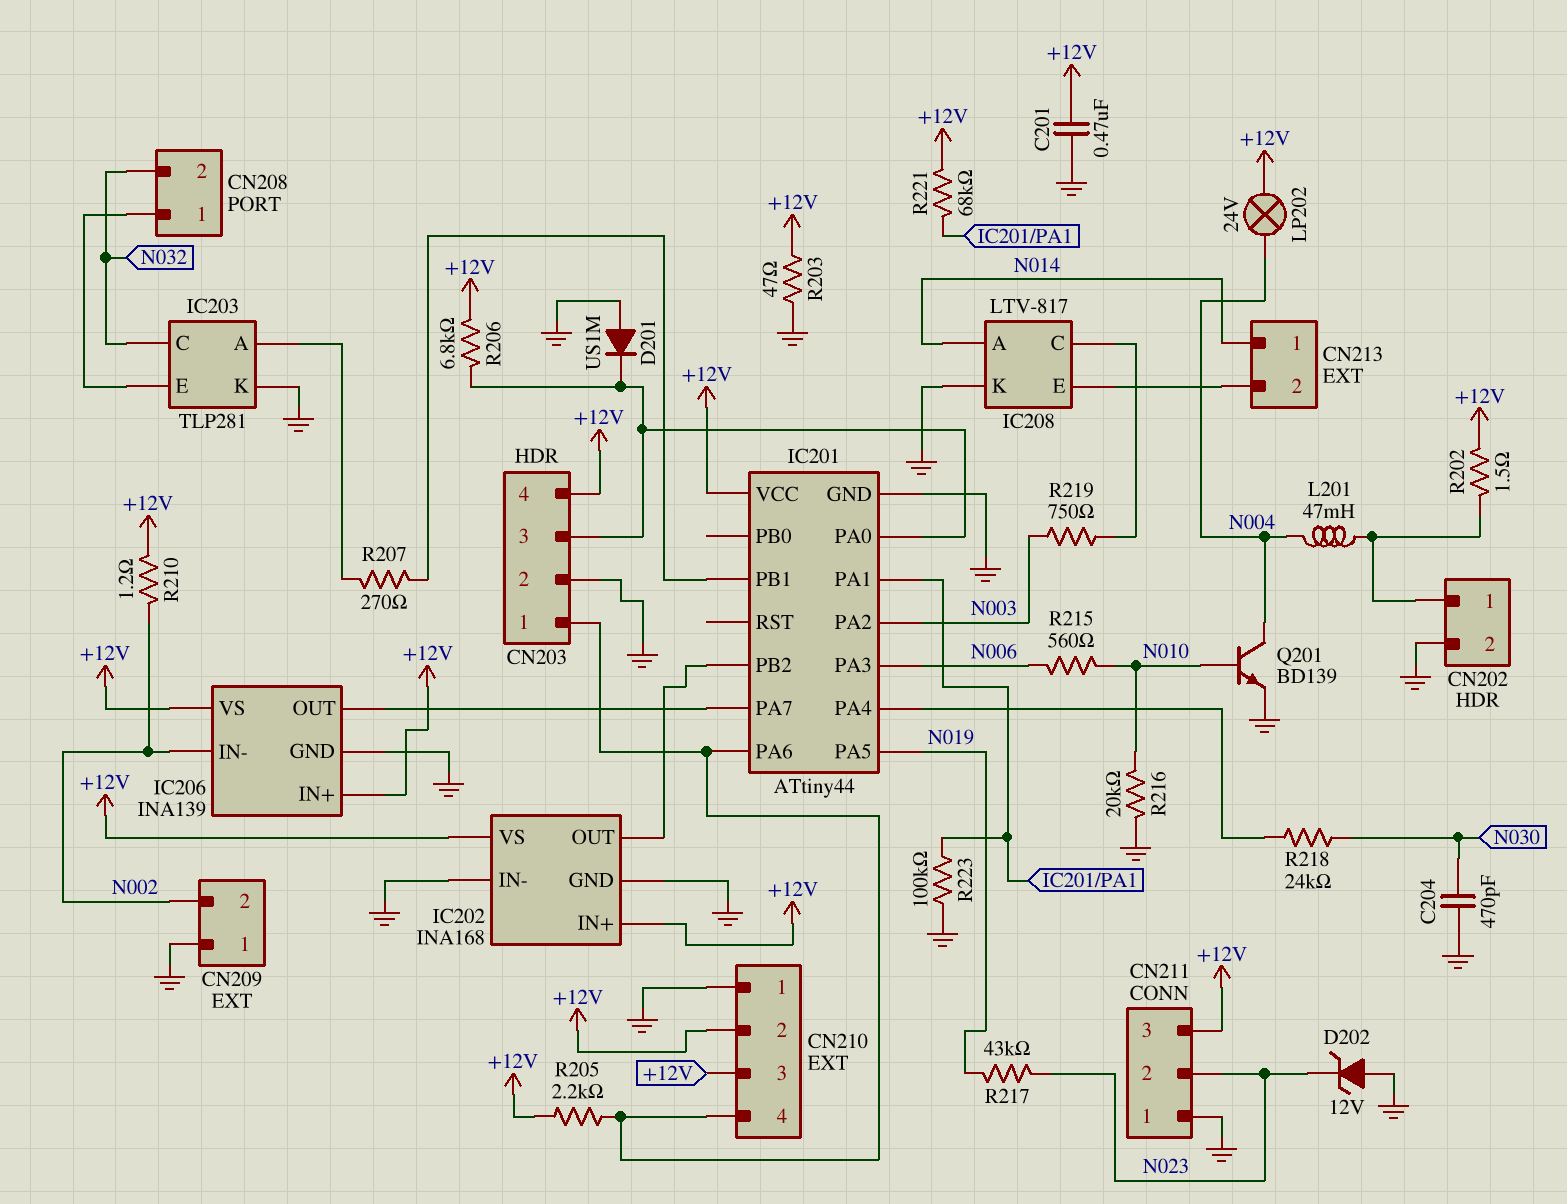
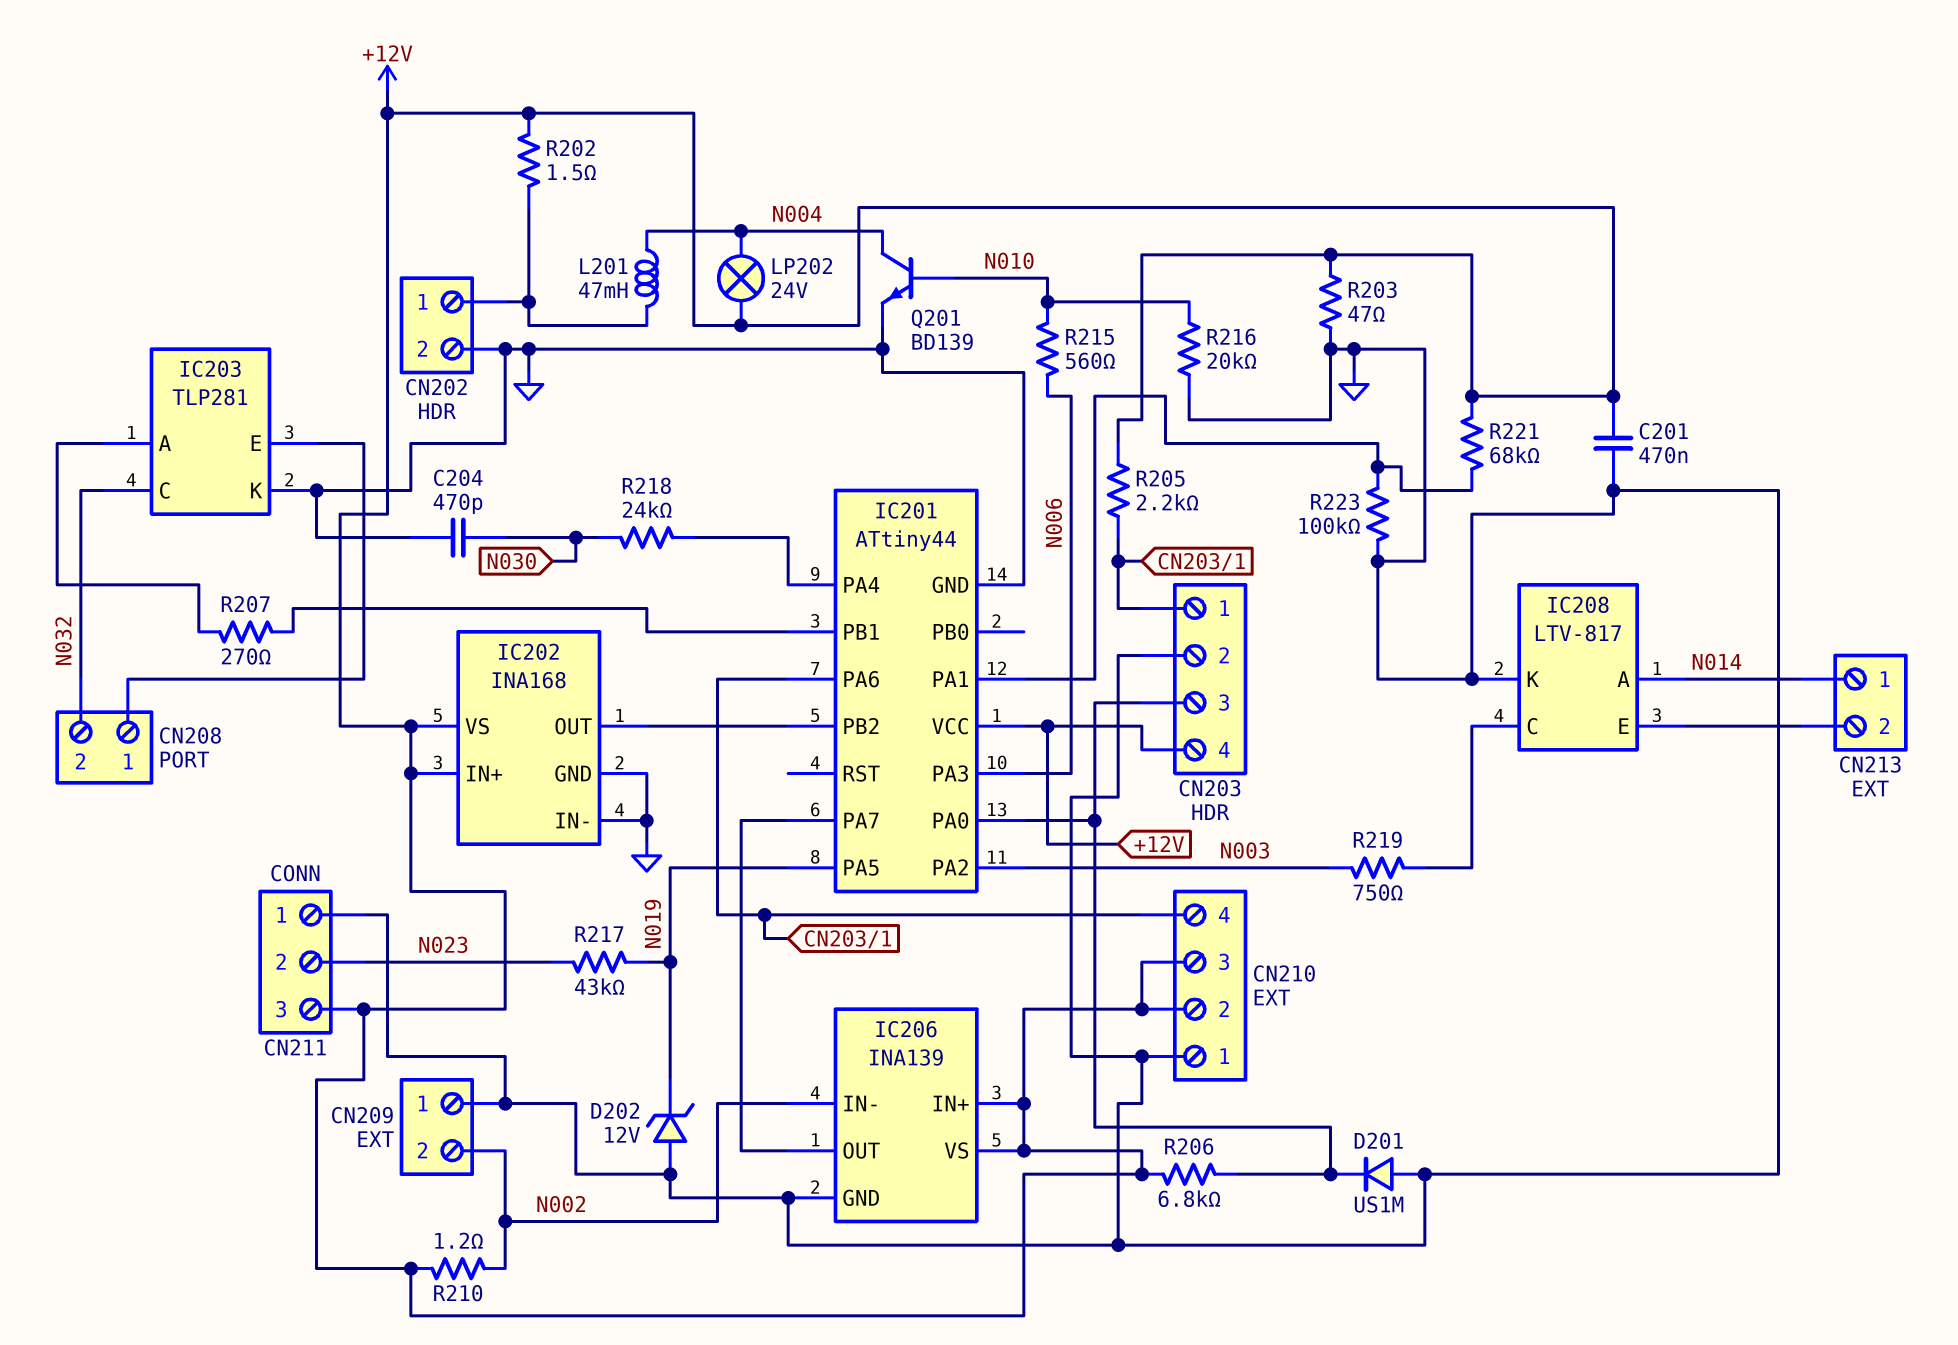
D202: zener 12V (A GND, K N023) -> zener 12V (A GND, K N019)

